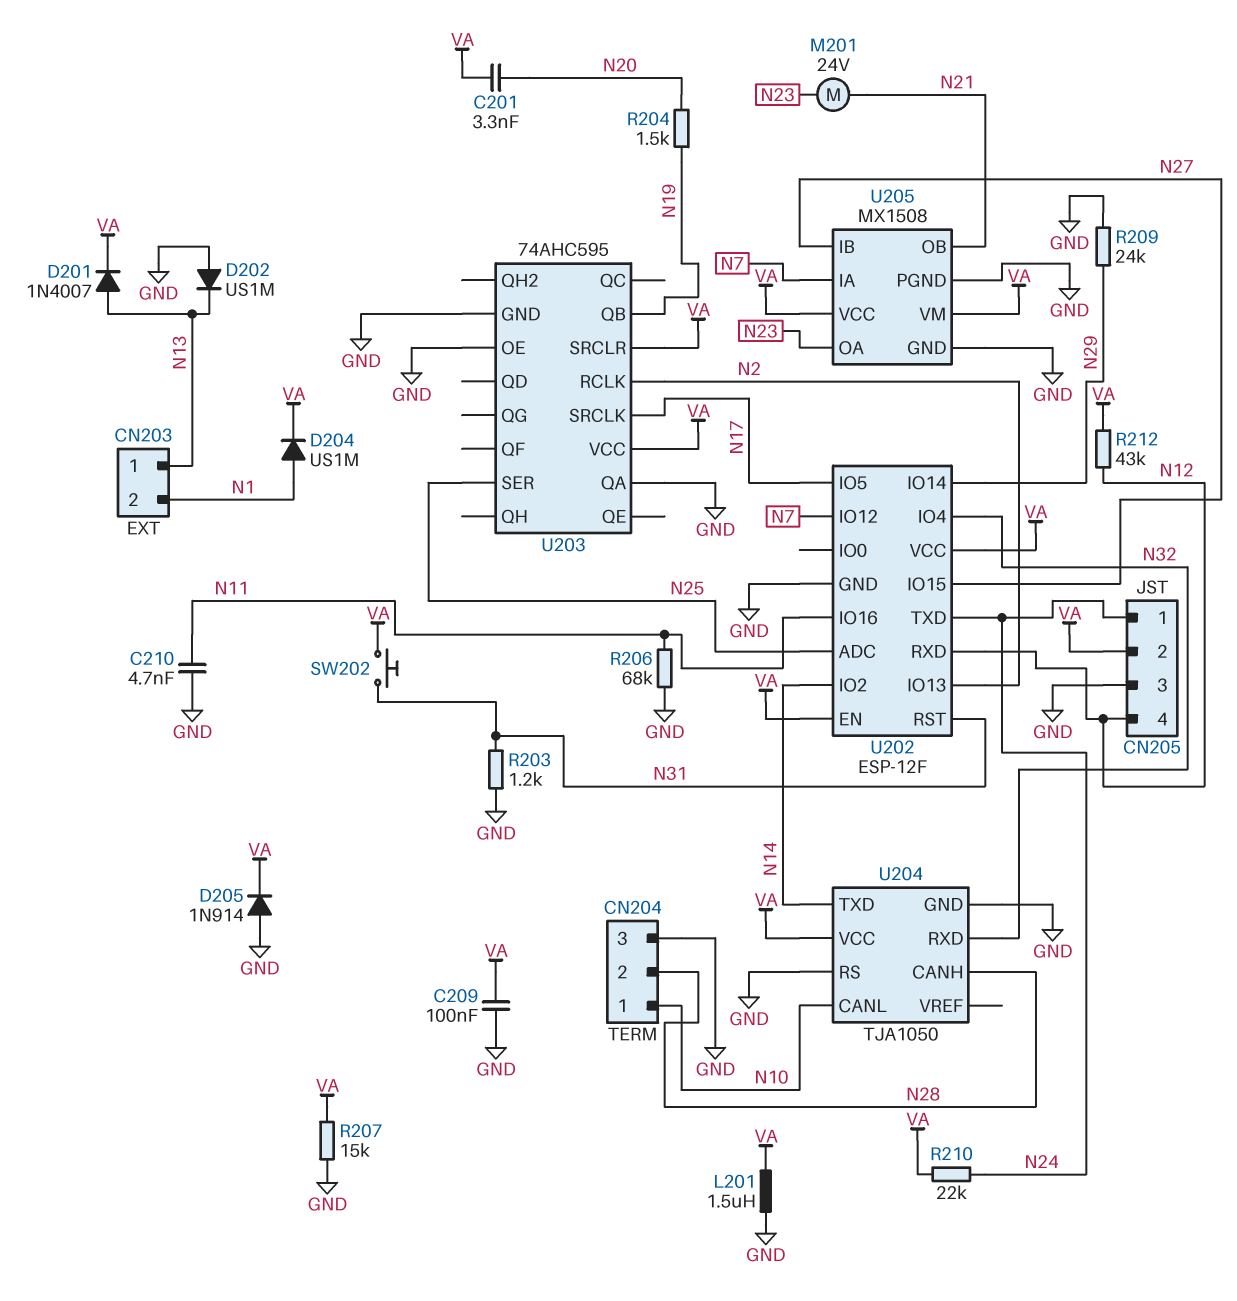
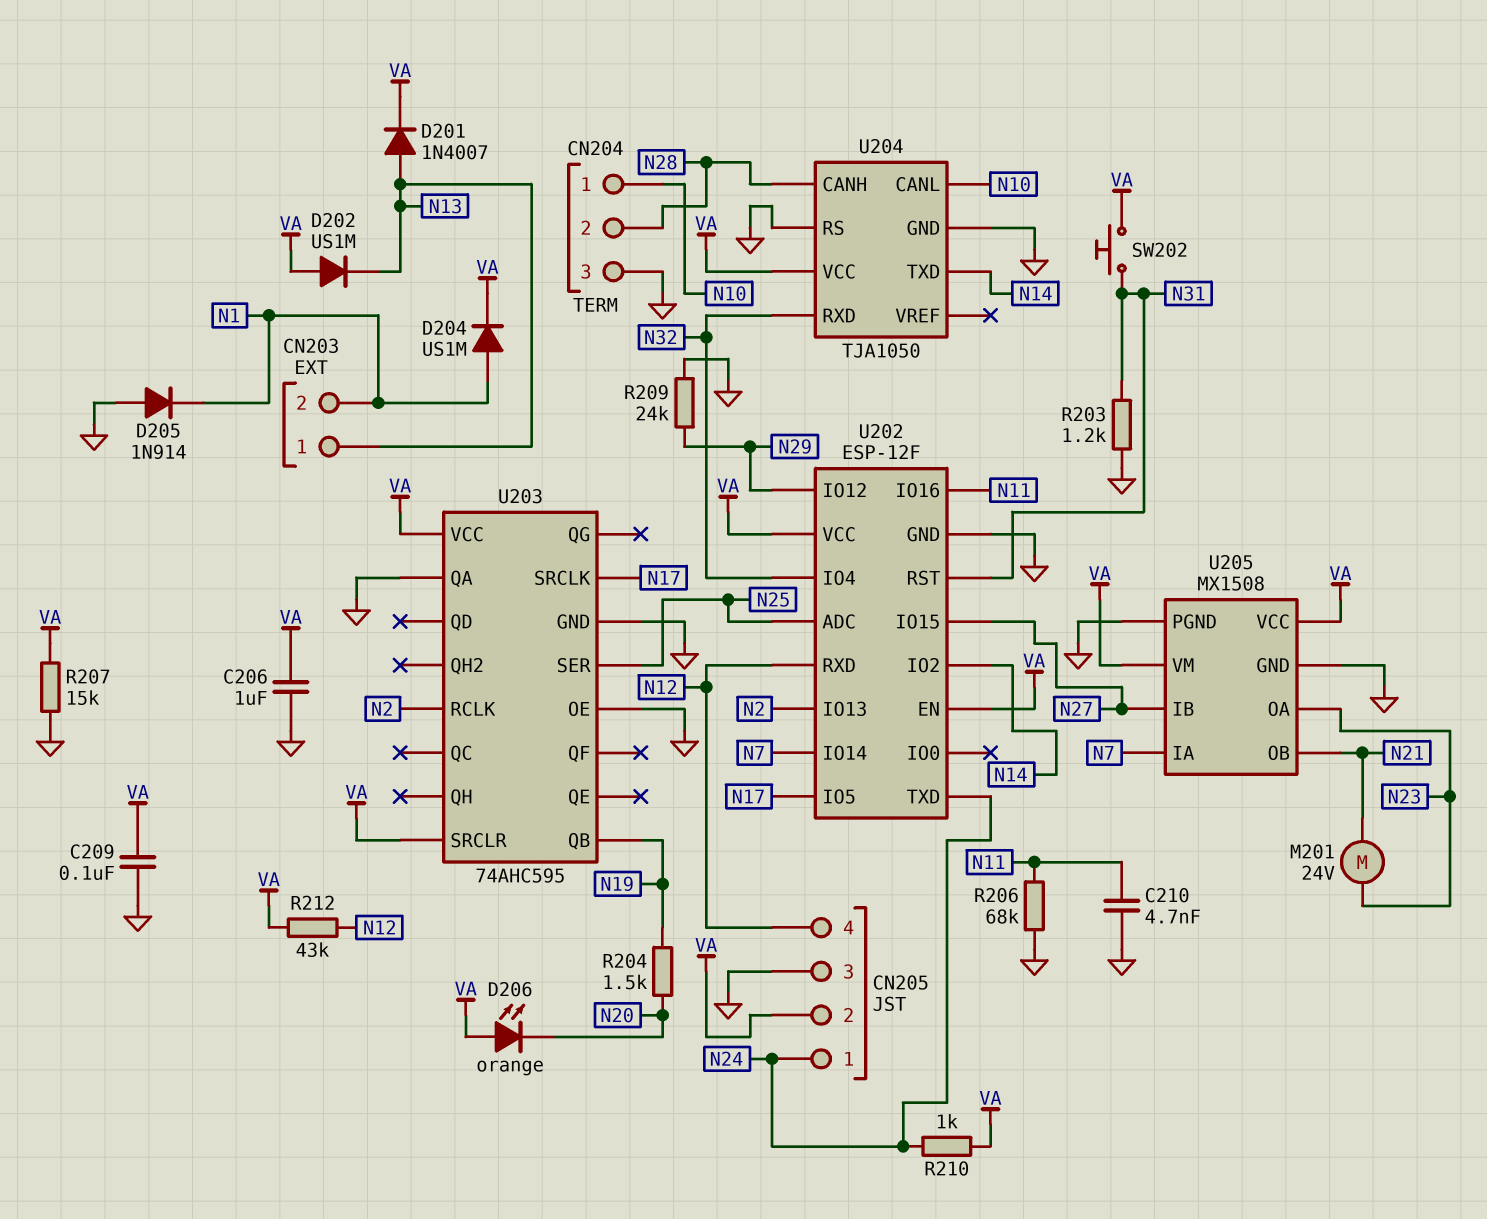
C201: 3.3nF (N20, VA) -> none
C206: none -> 1uF (GND, VA)
D202: diode US1M (A GND, K N13) -> diode US1M (A VA, K N13)
D205: diode 1N914 (A GND, K VA) -> diode 1N914 (A GND, K N1)
D206: none -> LED orange (A VA, K N20)
L201: 1.5uH (GND, VA) -> none
R210: 22k (N24, VA) -> 1k (N24, VA)
U202 pin IO12: N7 -> N29
U202 pin IO14: N29 -> N7

